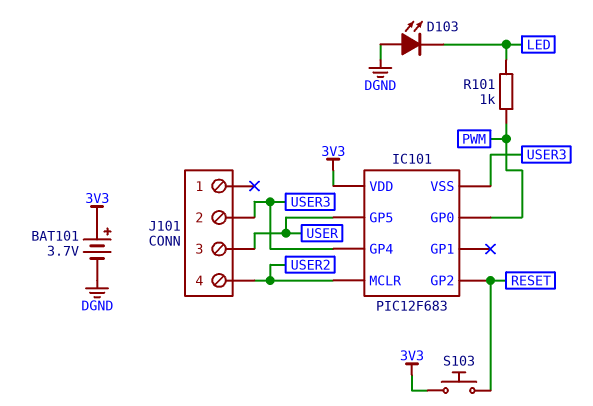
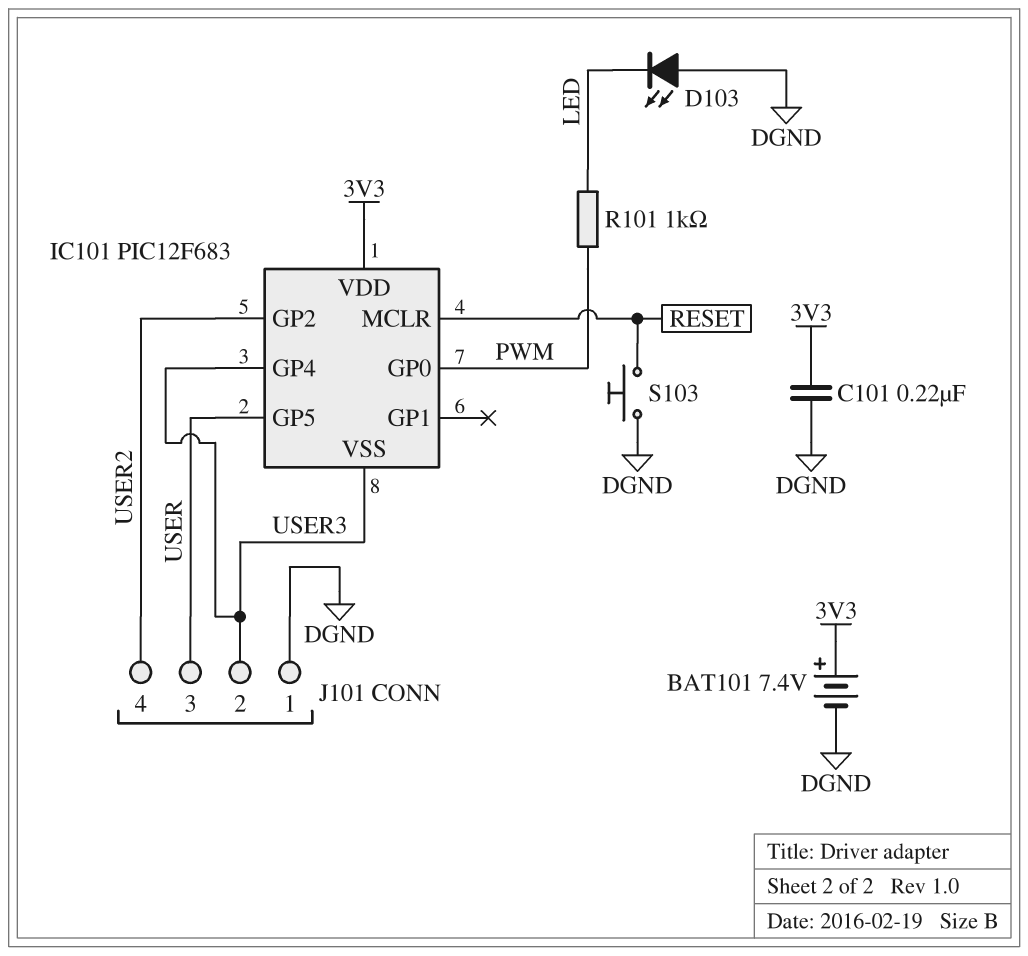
BAT101: 3.7V (plus 3V3, minus DGND) -> 7.4V (plus 3V3, minus DGND)
C101: none -> 220nF (3V3, DGND)
IC101 pin GP2: RESET -> USER2
IC101 pin MCLR: USER2 -> RESET
J101 pin 1: none -> DGND
S103: button (3V3, RESET) -> button (DGND, RESET)

